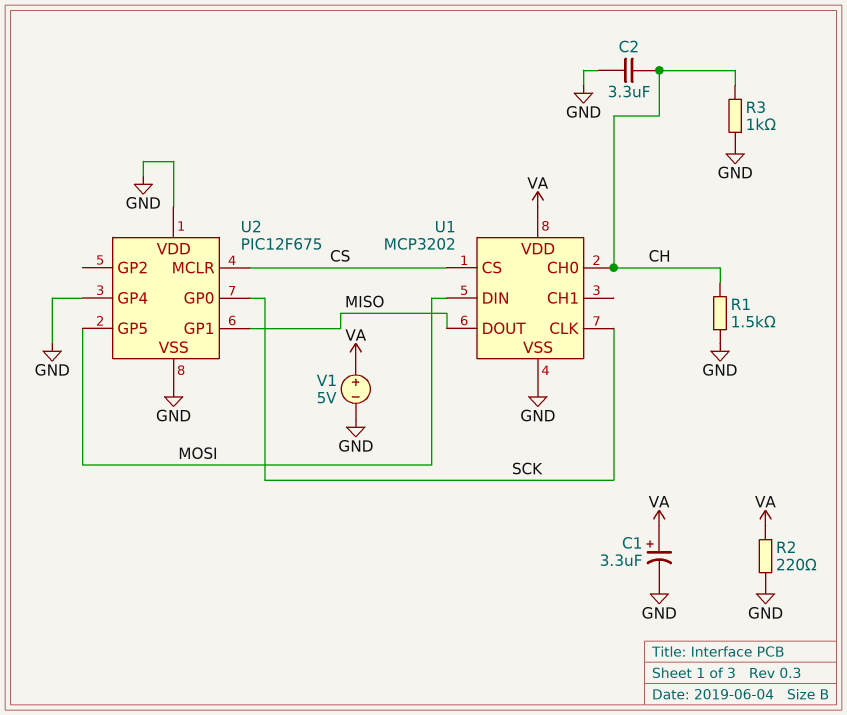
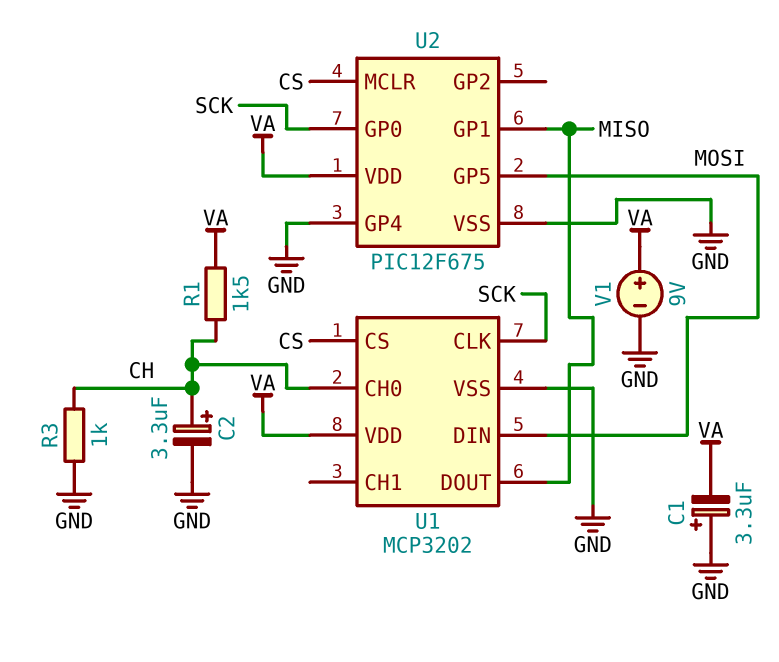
C1: 3.3uF (plus VA, minus GND) -> 3.3uF (plus GND, minus VA)
C2: 3.3uF (CH, GND) -> 3.3uF (plus CH, minus GND)
R1: 1.5k (CH, GND) -> 1.5k (CH, VA)
R2: 220 (GND, VA) -> none
U2 pin VDD: GND -> VA
V1: 5V (plus VA, minus GND) -> 9V (plus VA, minus GND)

